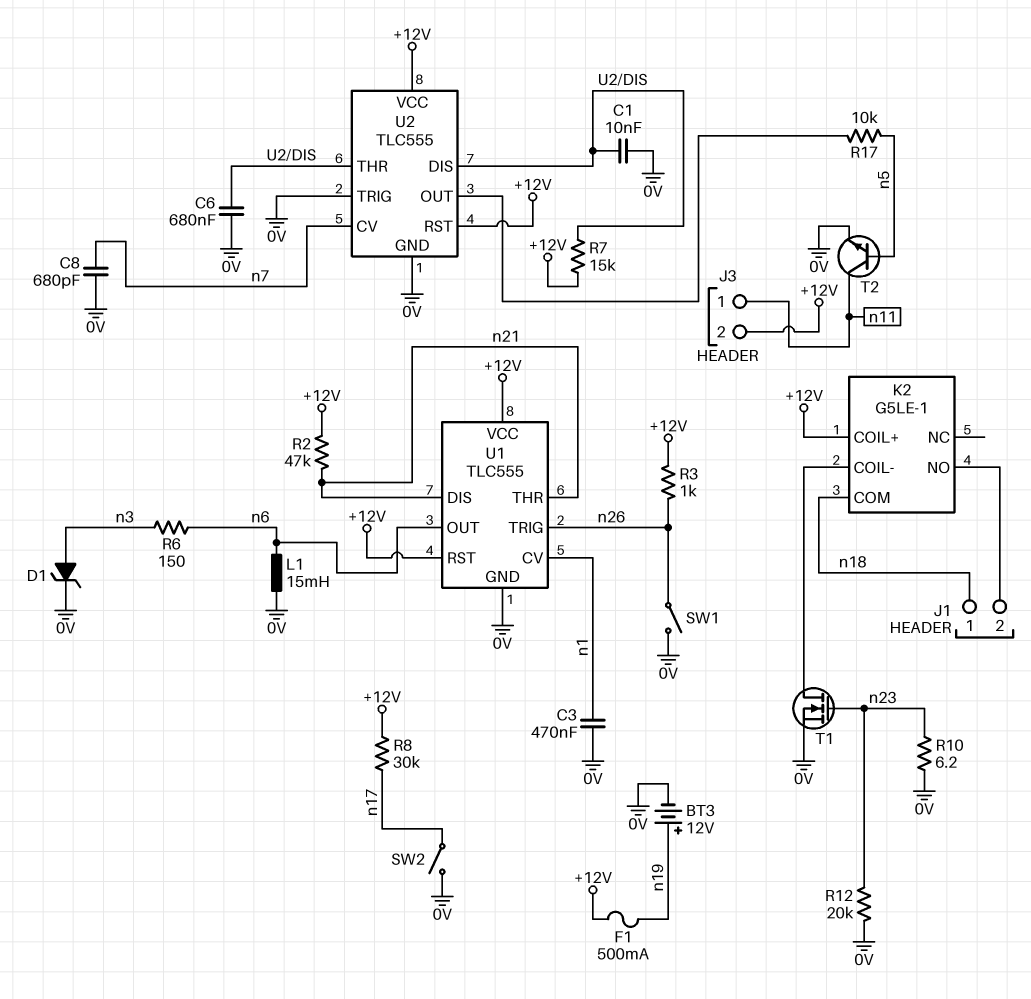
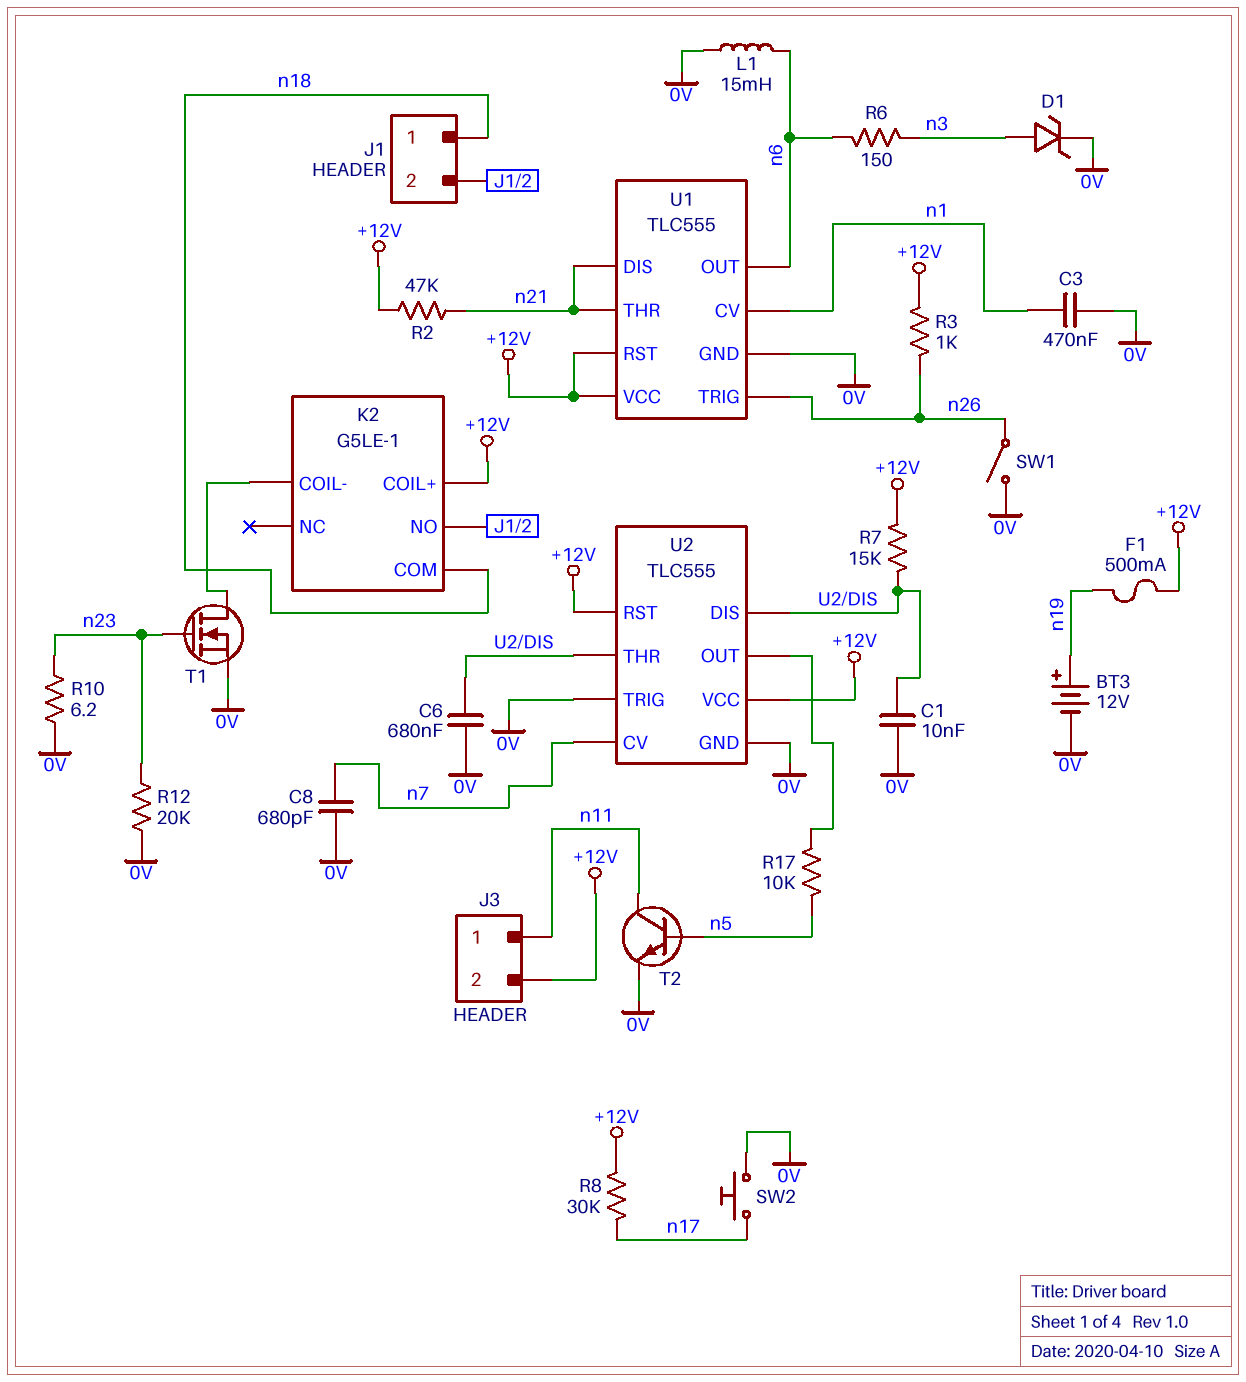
SW2: switch (0V, n17) -> button (0V, n17)

